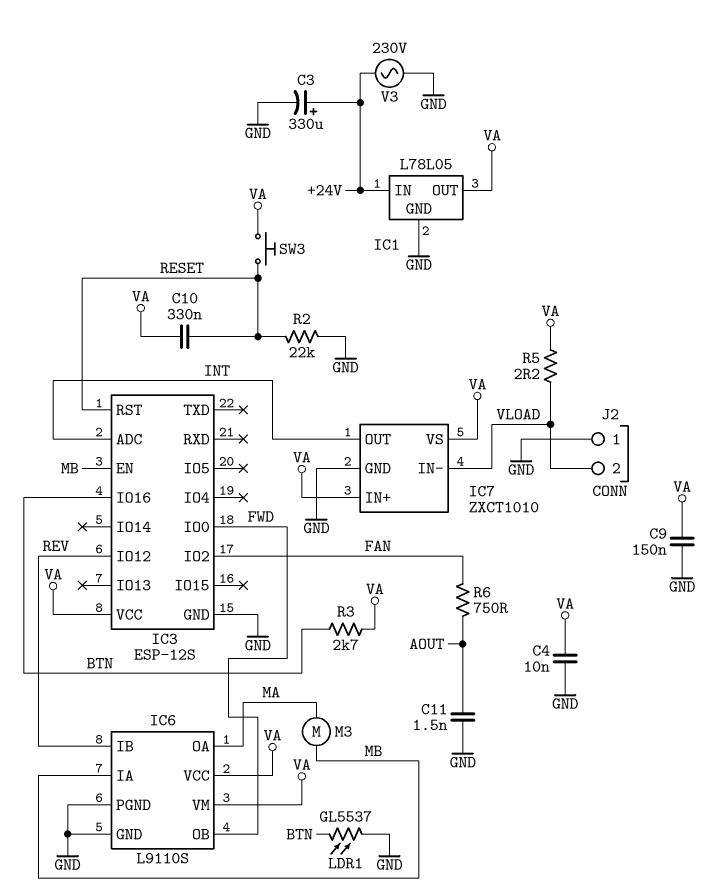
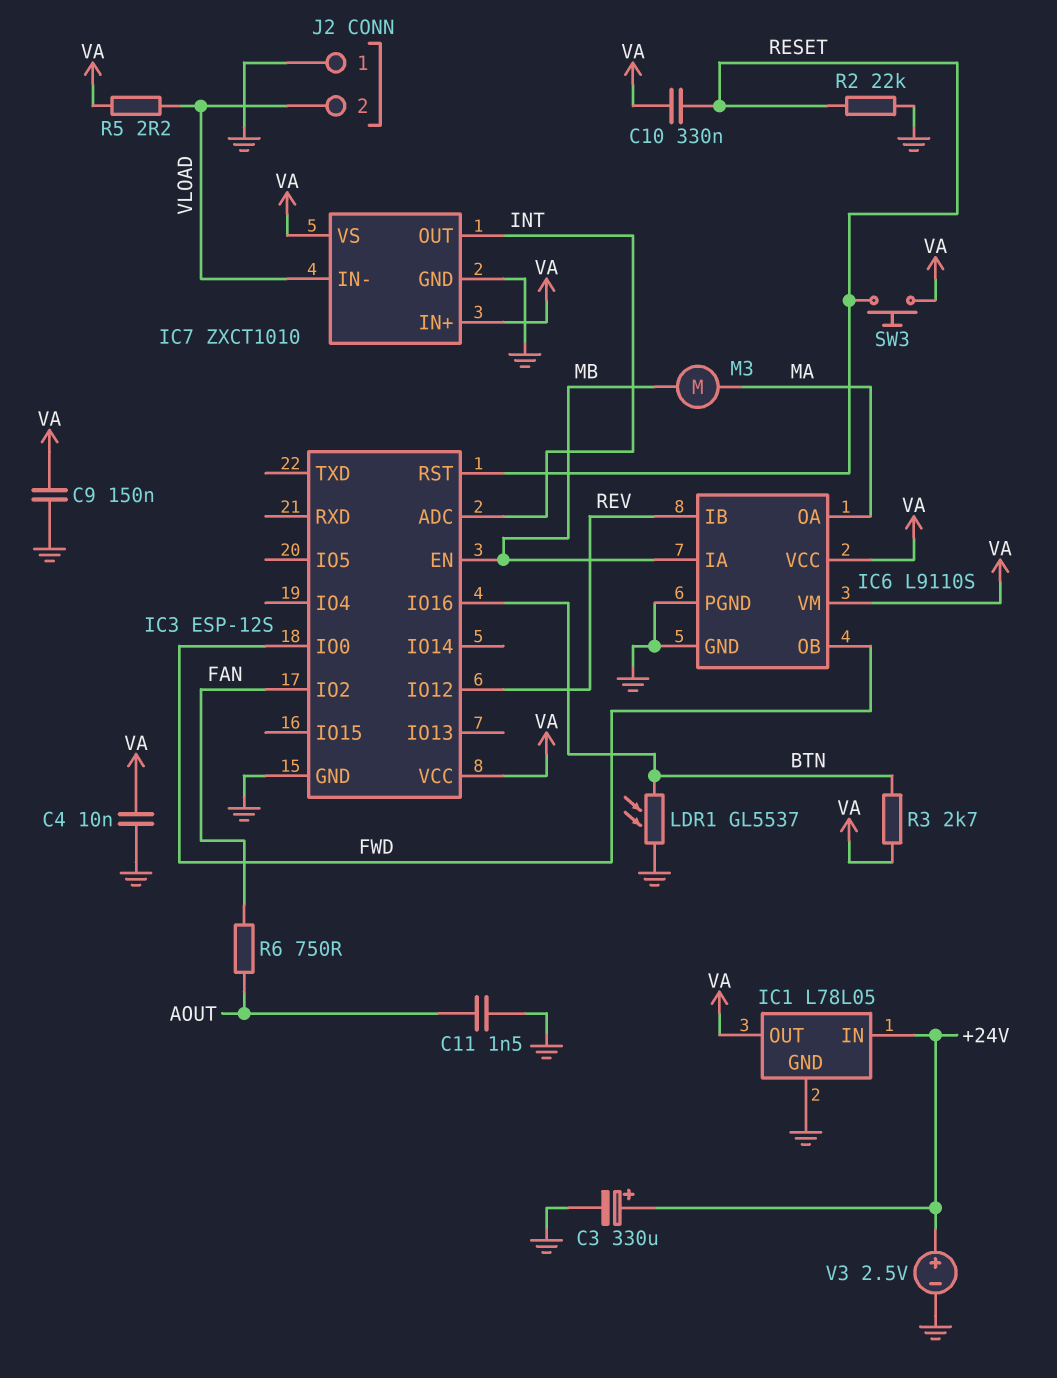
V3: AC 230V (+24V, GND) -> 2.5V (plus +24V, minus GND)

